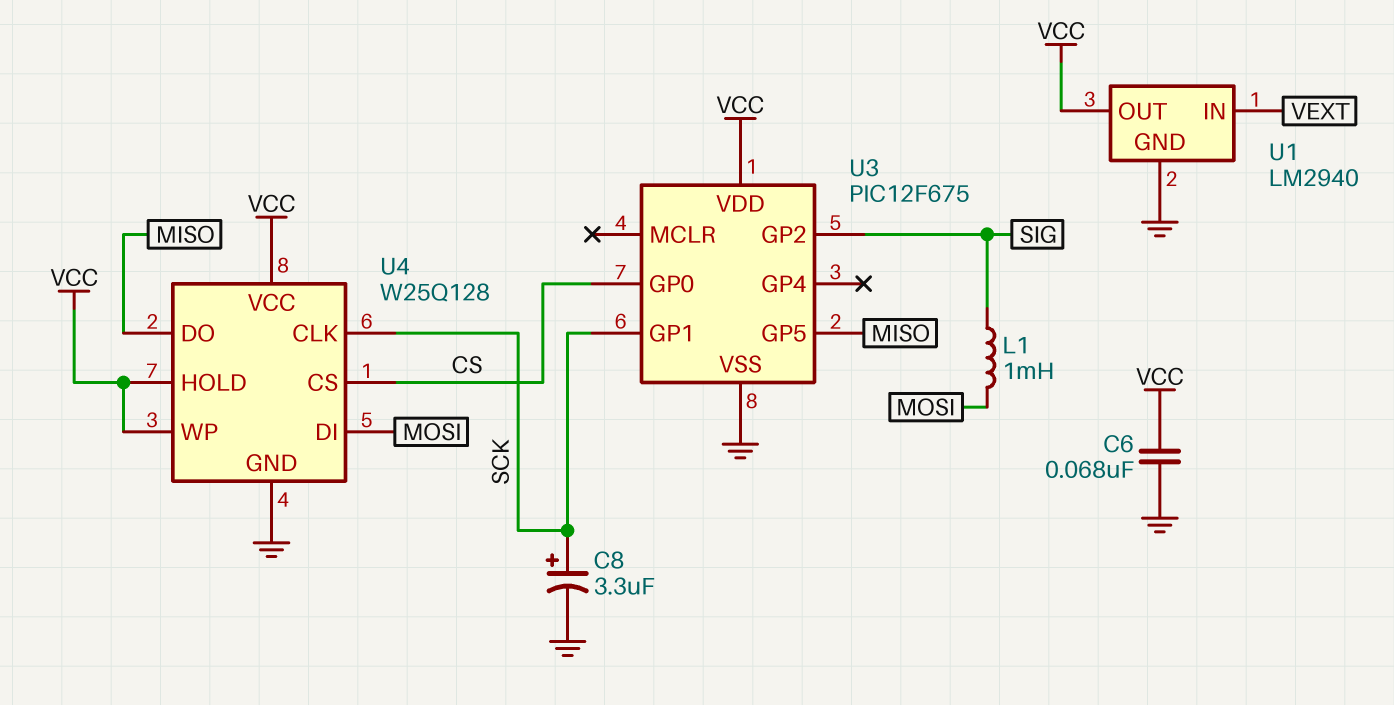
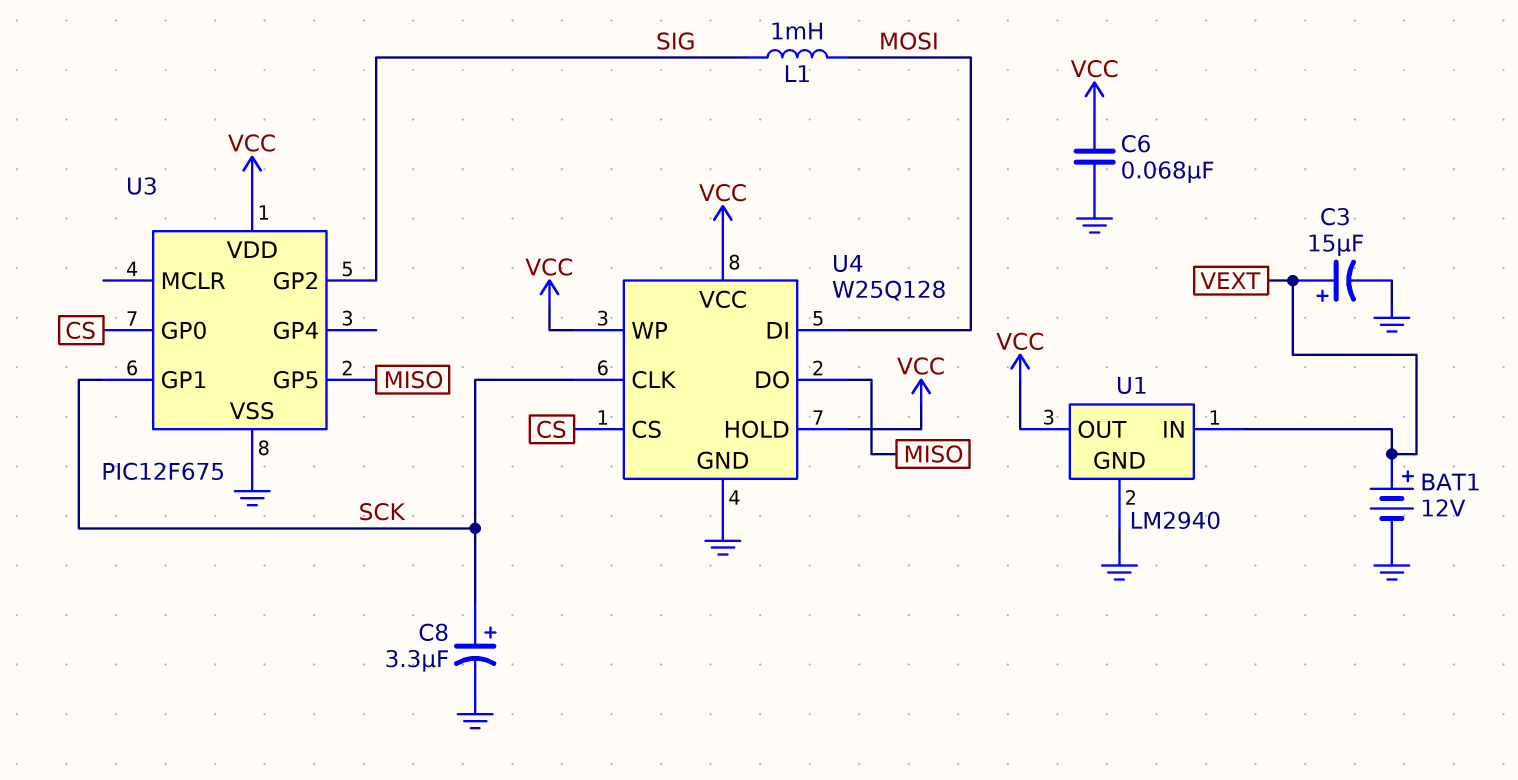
BAT1: none -> 12V (plus VEXT, minus GND)
C3: none -> 15uF (plus VEXT, minus GND)

